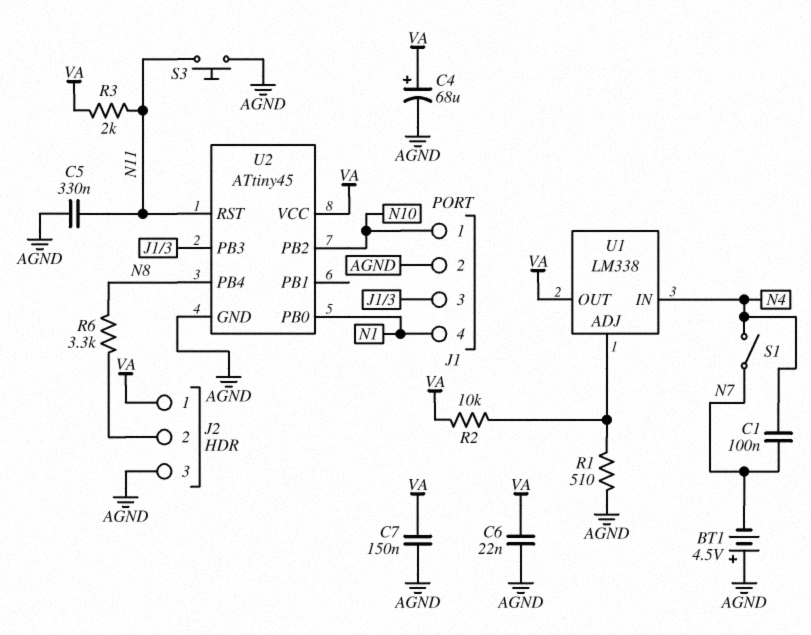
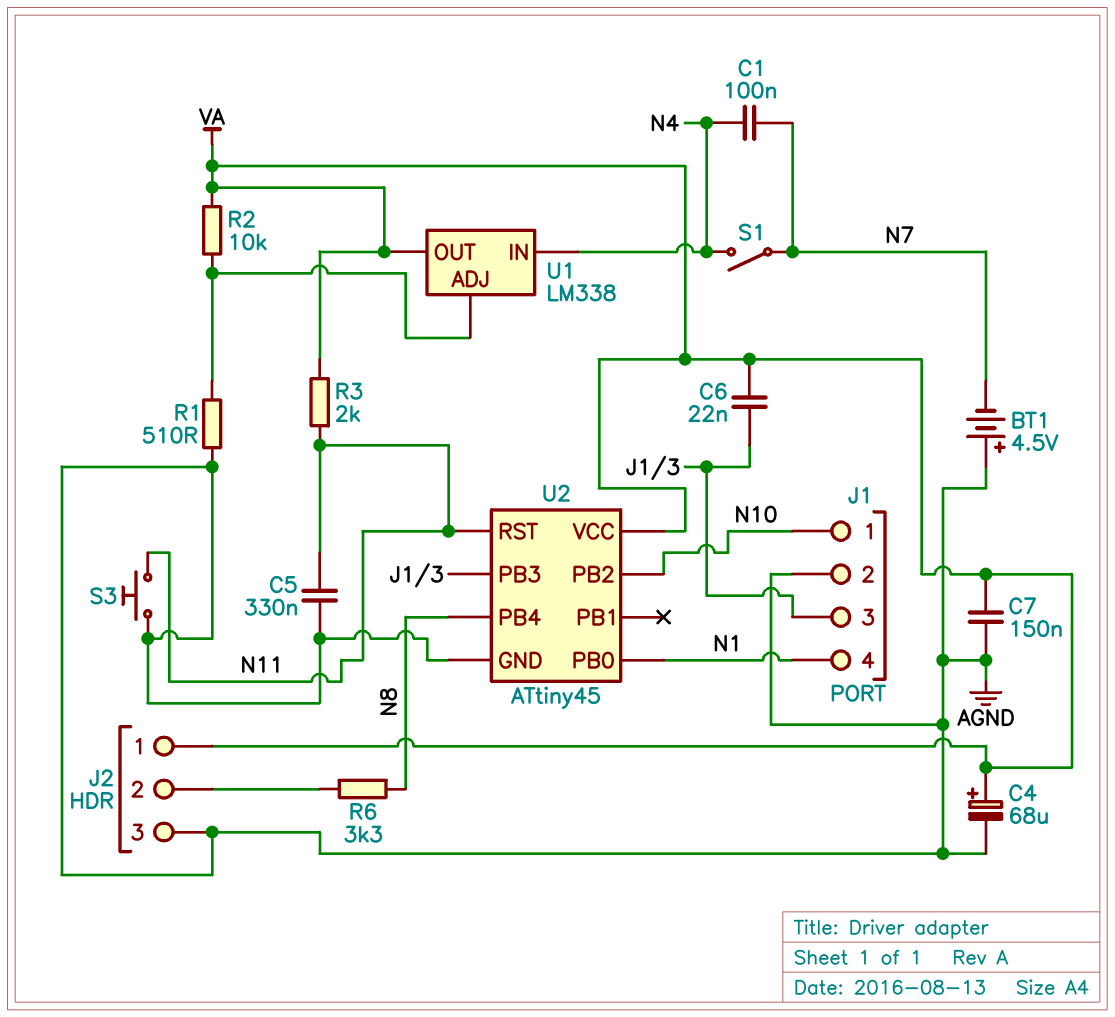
C6: 22nF (AGND, VA) -> 22nF (J1/3, VA)

